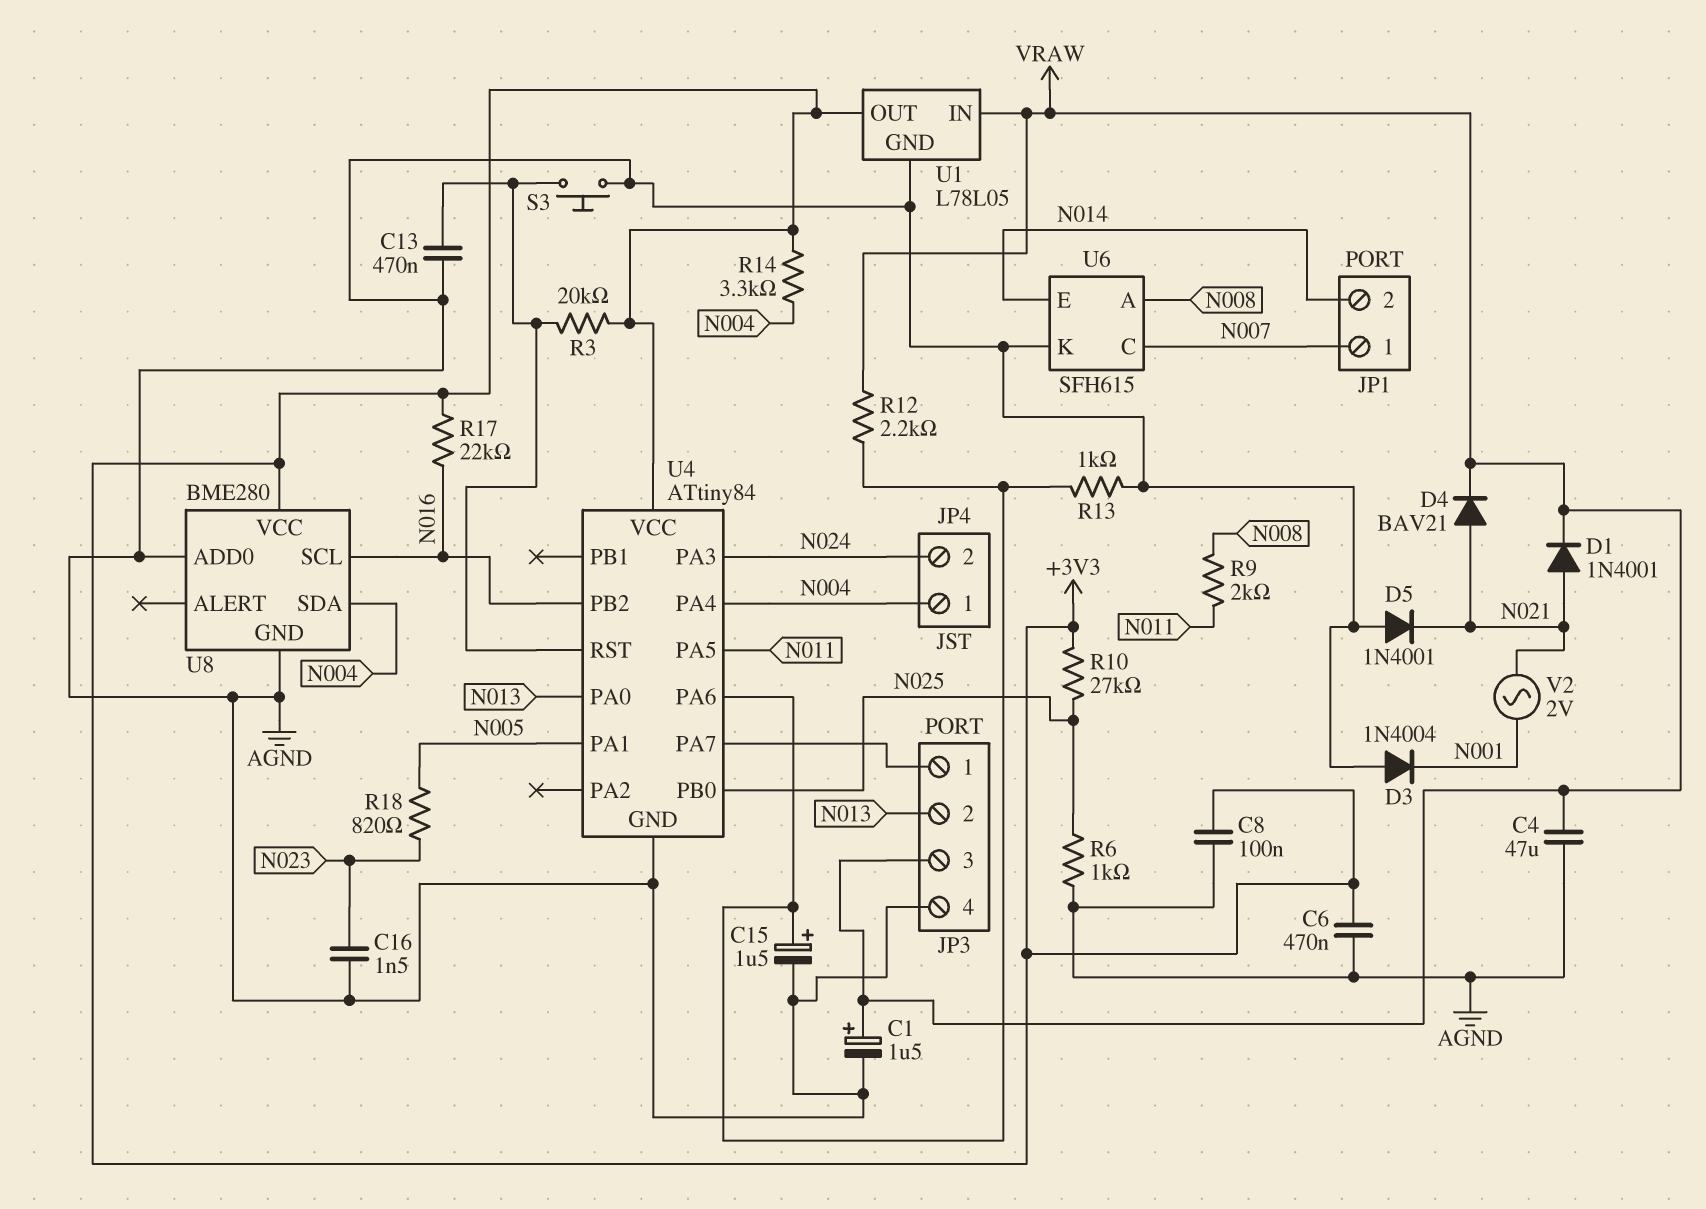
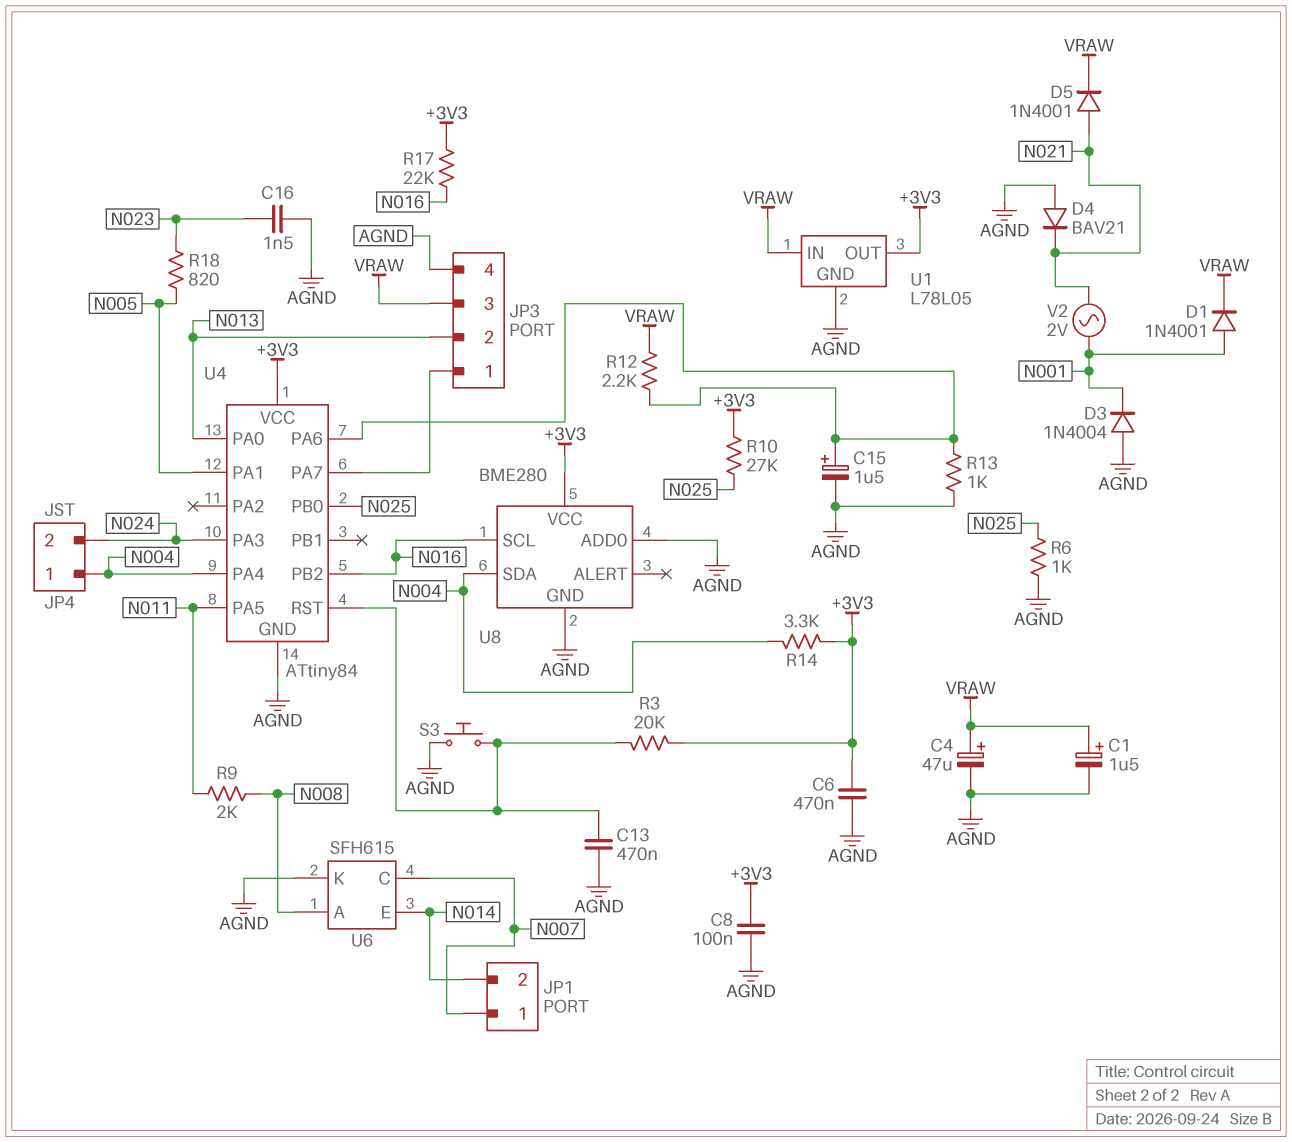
C4: 47uF (AGND, VRAW) -> 47uF (plus VRAW, minus AGND)
D1: diode 1N4001 (A N021, K VRAW) -> diode 1N4001 (A N001, K VRAW)
D4: diode BAV21 (A N021, K VRAW) -> diode BAV21 (A AGND, K N021)
D5: diode 1N4001 (A AGND, K N021) -> diode 1N4001 (A N021, K VRAW)

